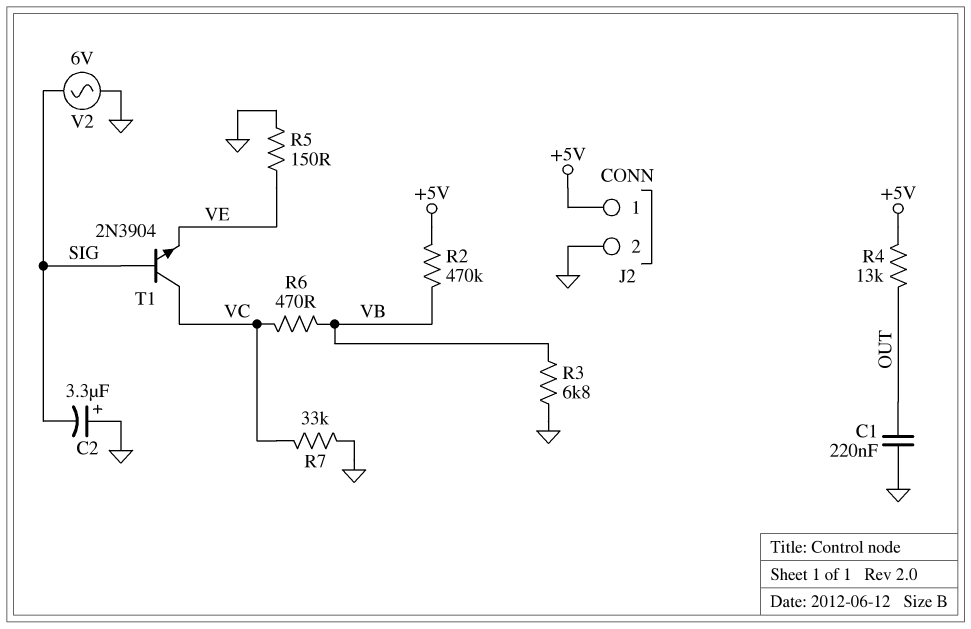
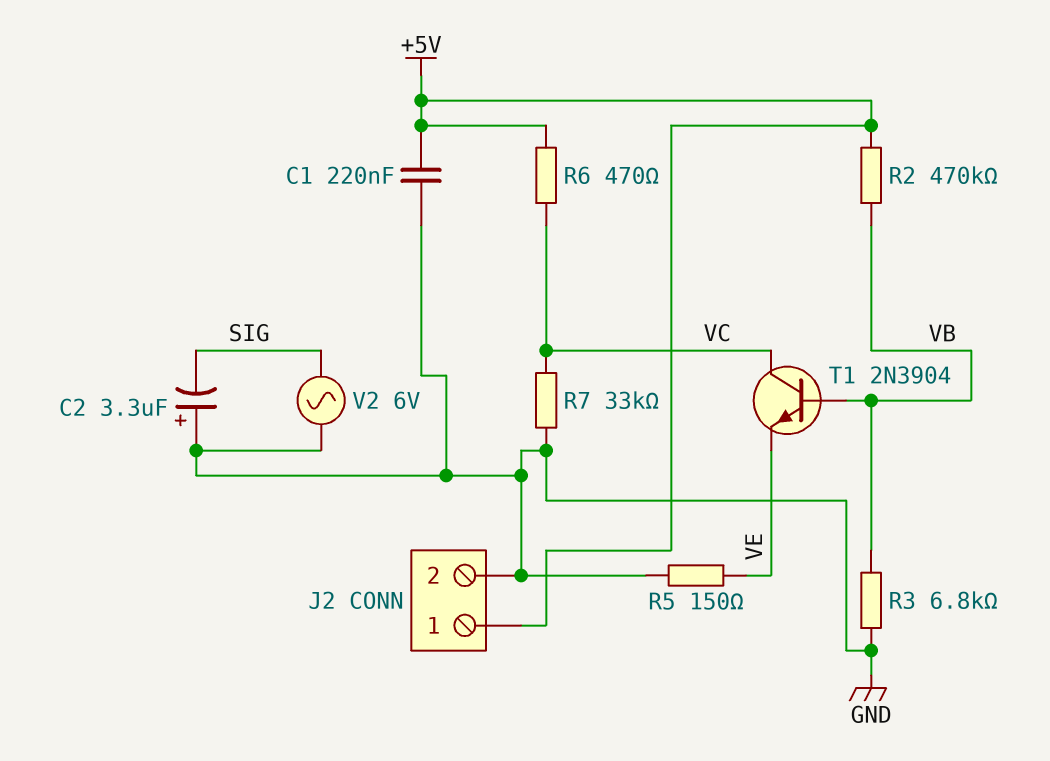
C1: 220nF (GND, OUT) -> 220nF (+5V, GND)
R4: 13k (+5V, OUT) -> none
R6: 470 (VB, VC) -> 470 (+5V, VC)
T1: NPN 2N3904 (B SIG, C VC, E VE) -> NPN 2N3904 (B VB, C VC, E VE)

